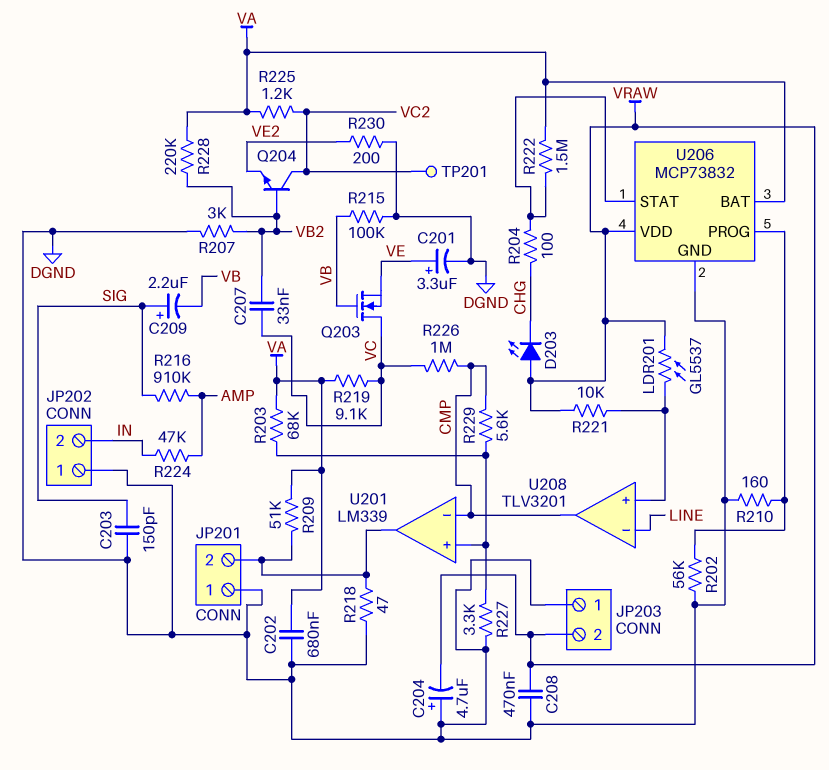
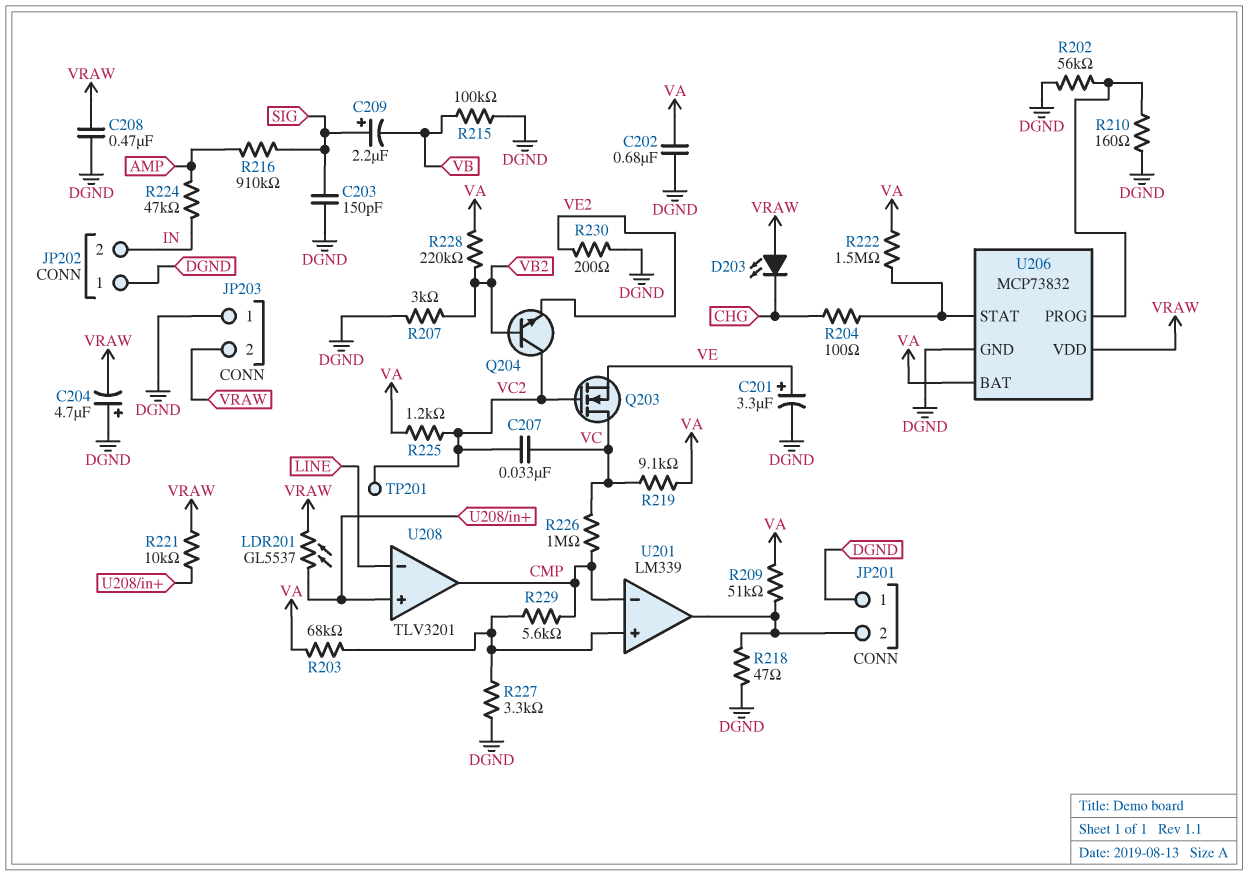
C207: 33nF (VB2, VC) -> 33nF (VC, VC2)
Q203: NMOS (G VB, D VC, S VE) -> NMOS (G VC2, D VC, S VE)

